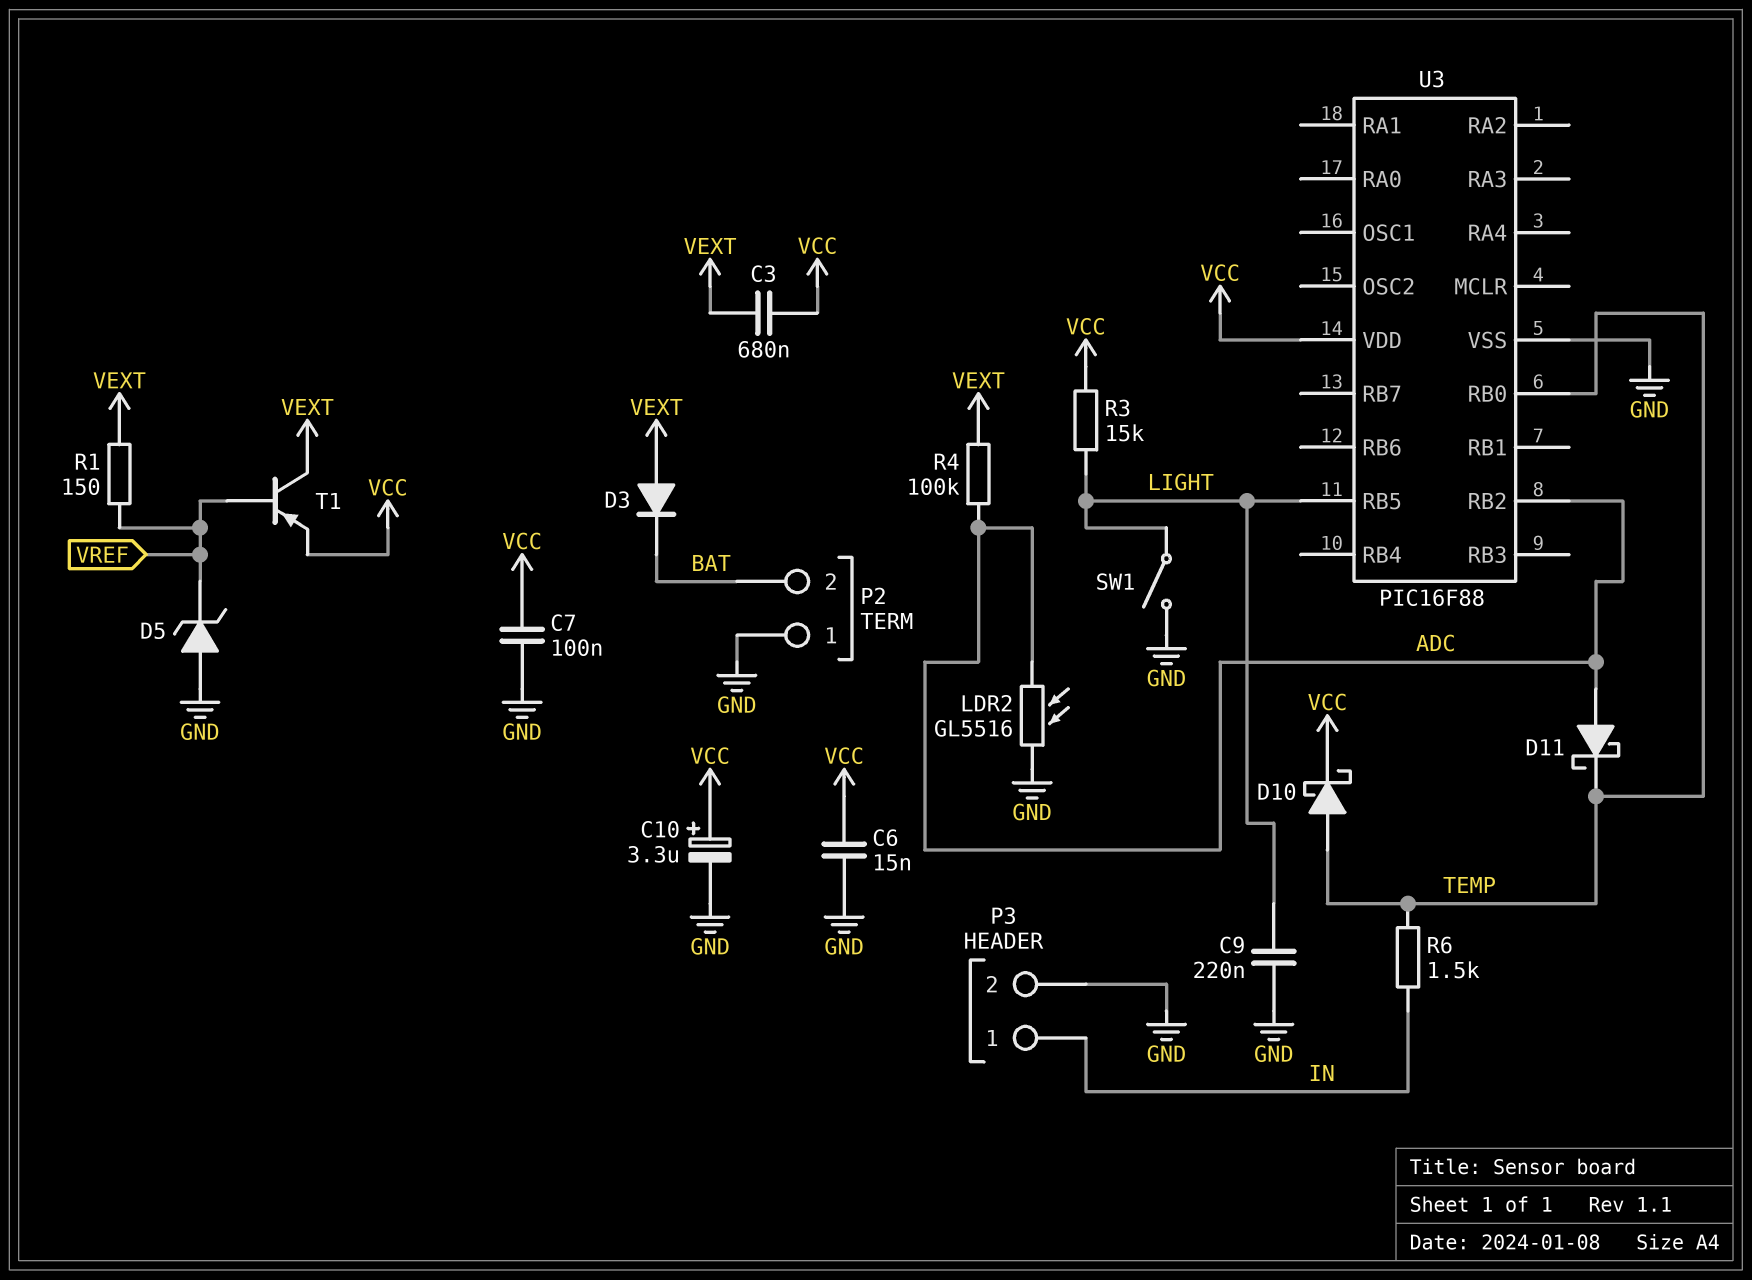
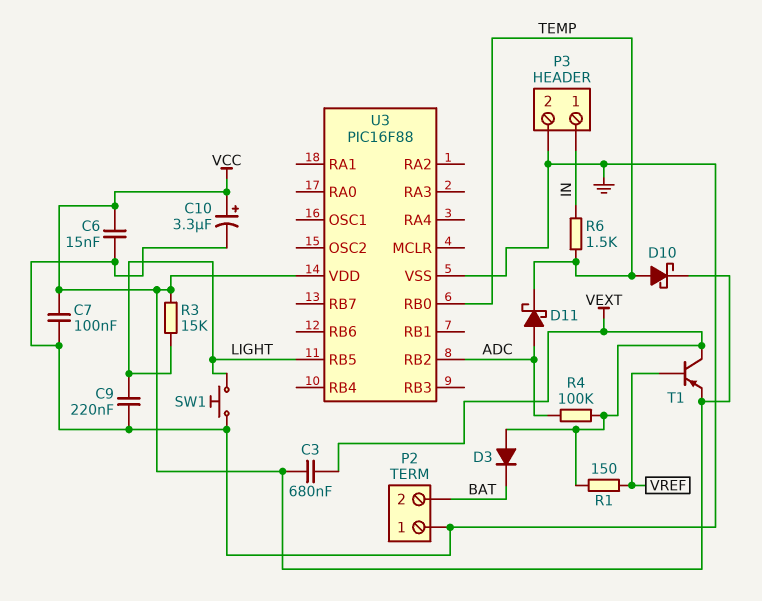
D5: zener (A GND, K VREF) -> none
LDR2: GL5516 (ADC, GND) -> none
SW1: switch (GND, LIGHT) -> button (GND, LIGHT)

